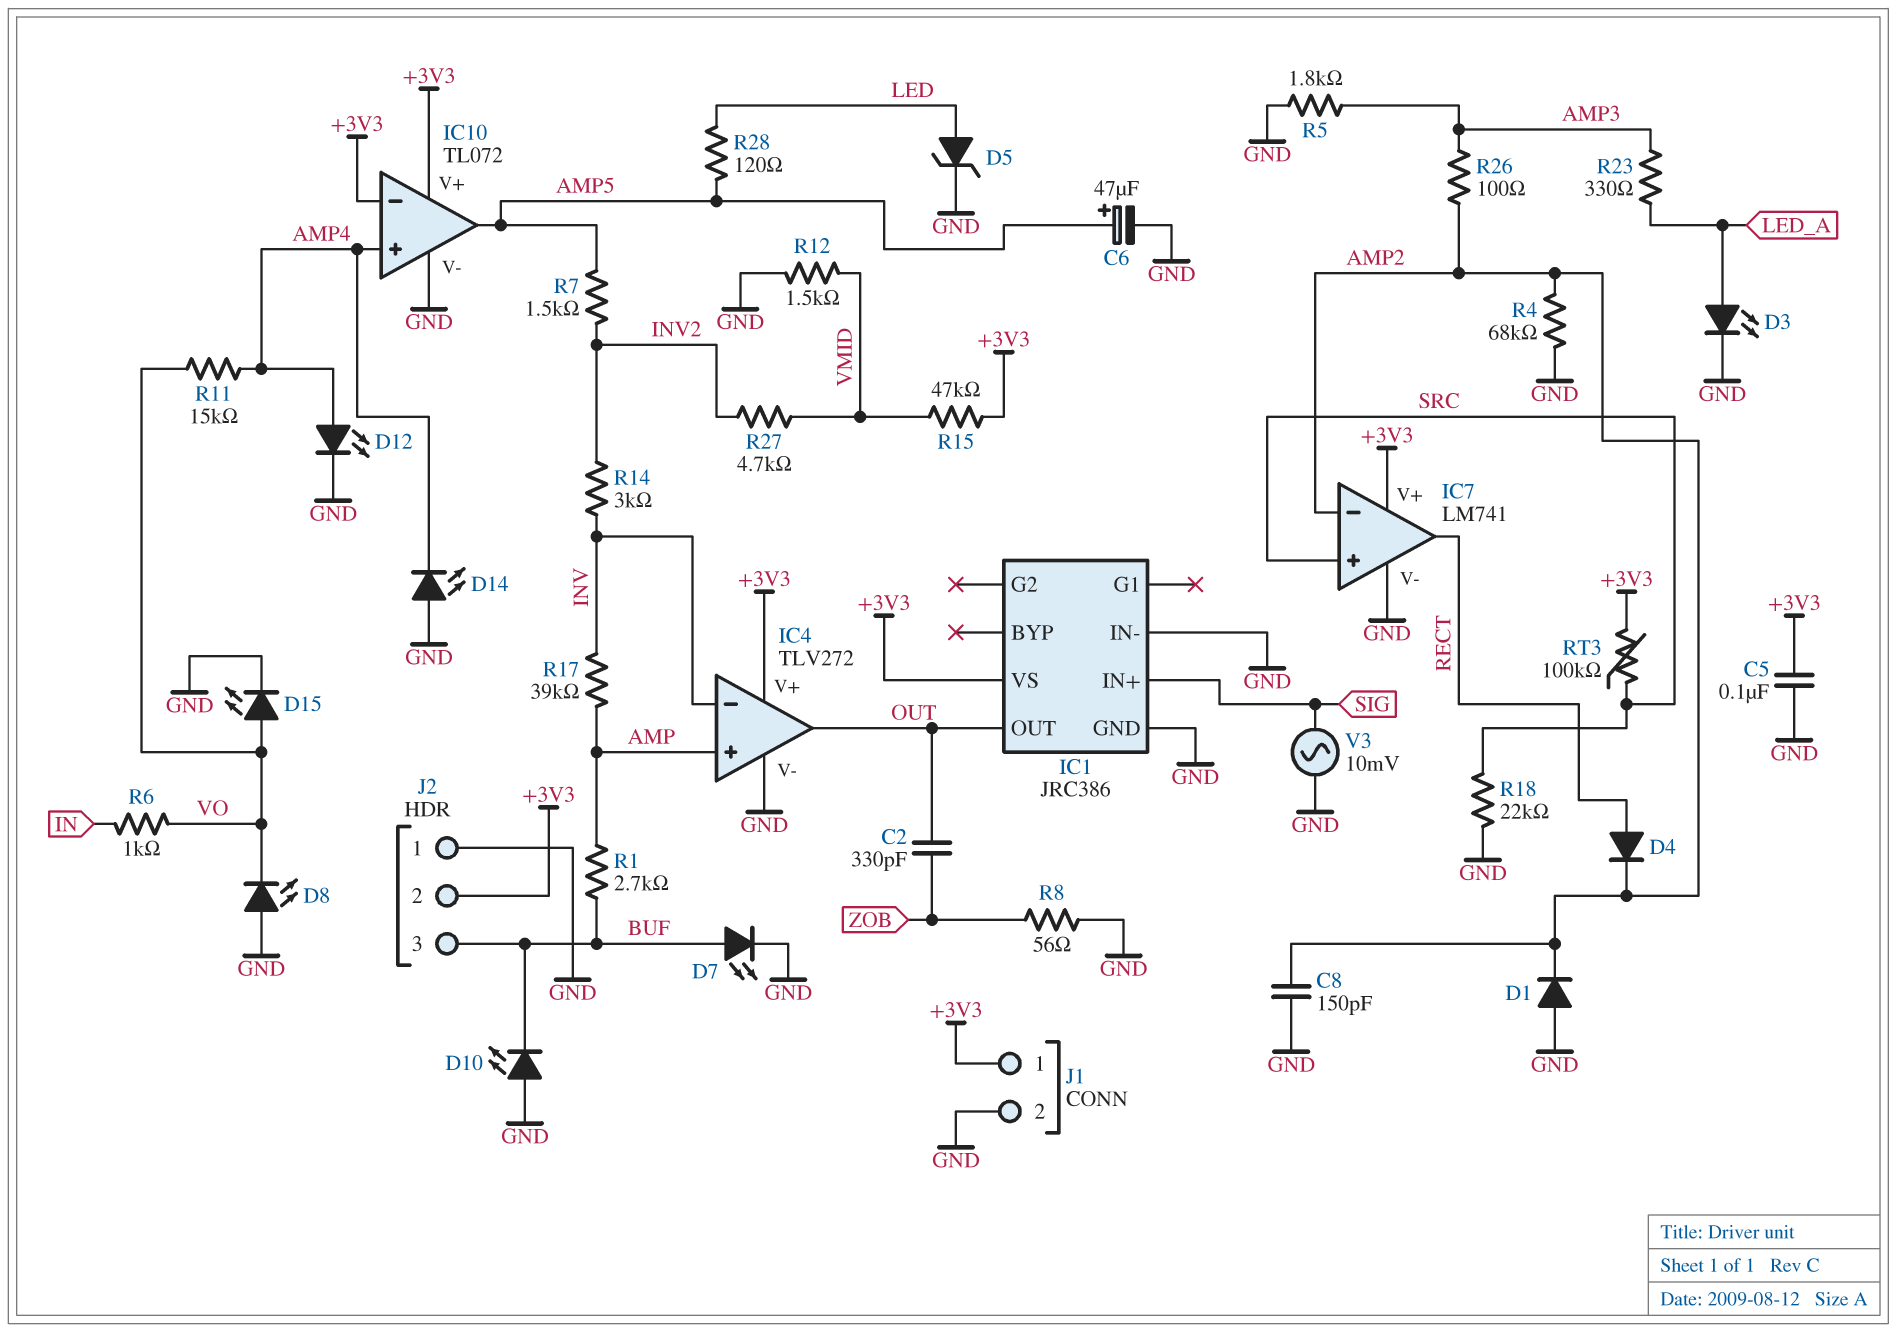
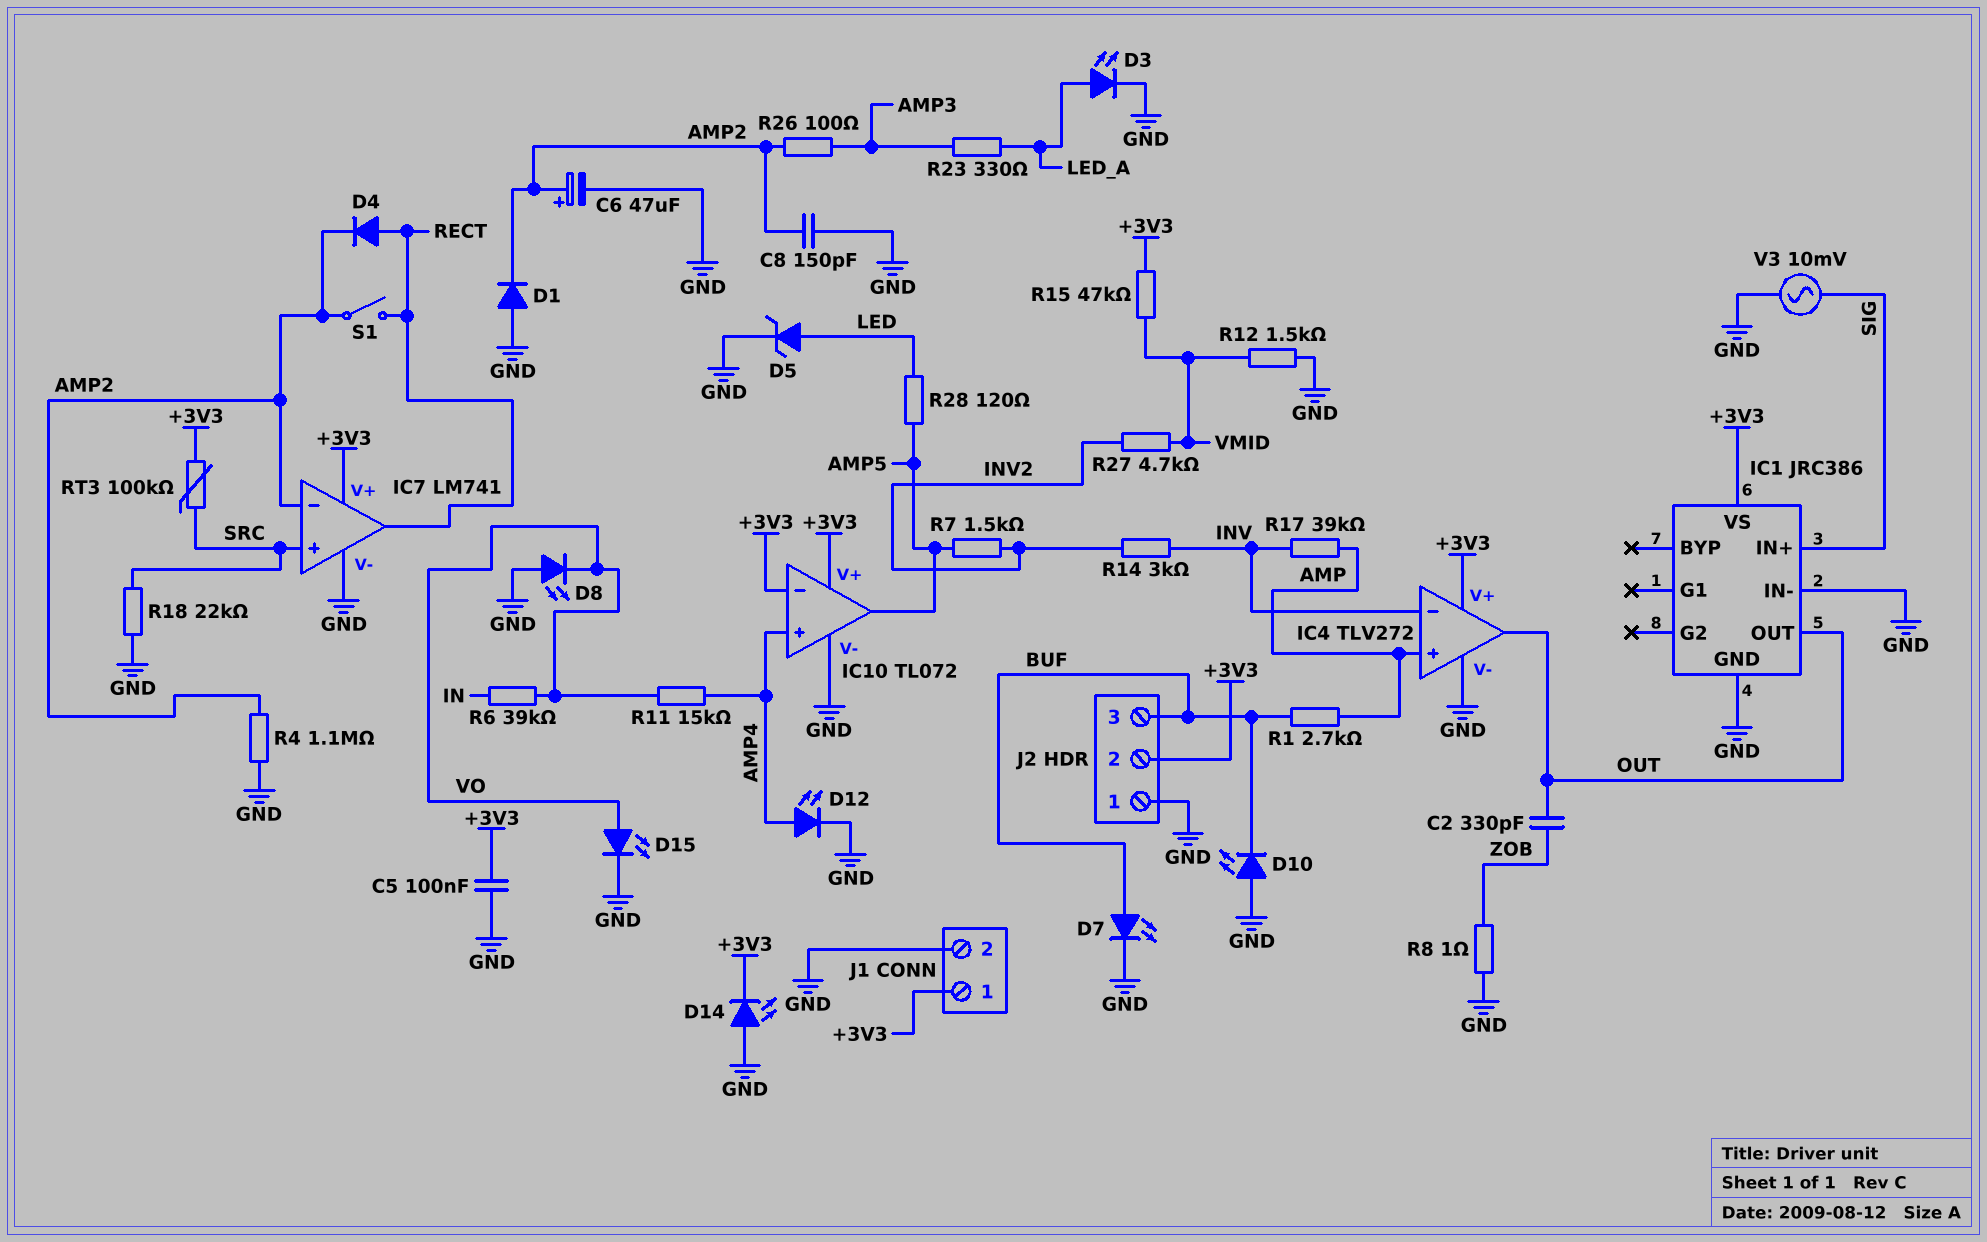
C6: 47uF (plus AMP5, minus GND) -> 47uF (plus AMP2, minus GND)
D14: LED (A GND, K AMP4) -> LED (A GND, K +3V3)
R4: 68k (AMP2, GND) -> 1.1M (AMP2, GND)
R5: 1.8k (AMP3, GND) -> none
R6: 1k (IN, VO) -> 39k (IN, VO)
R8: 56 (GND, ZOB) -> 1 (GND, ZOB)
S1: none -> switch (AMP2, RECT)

